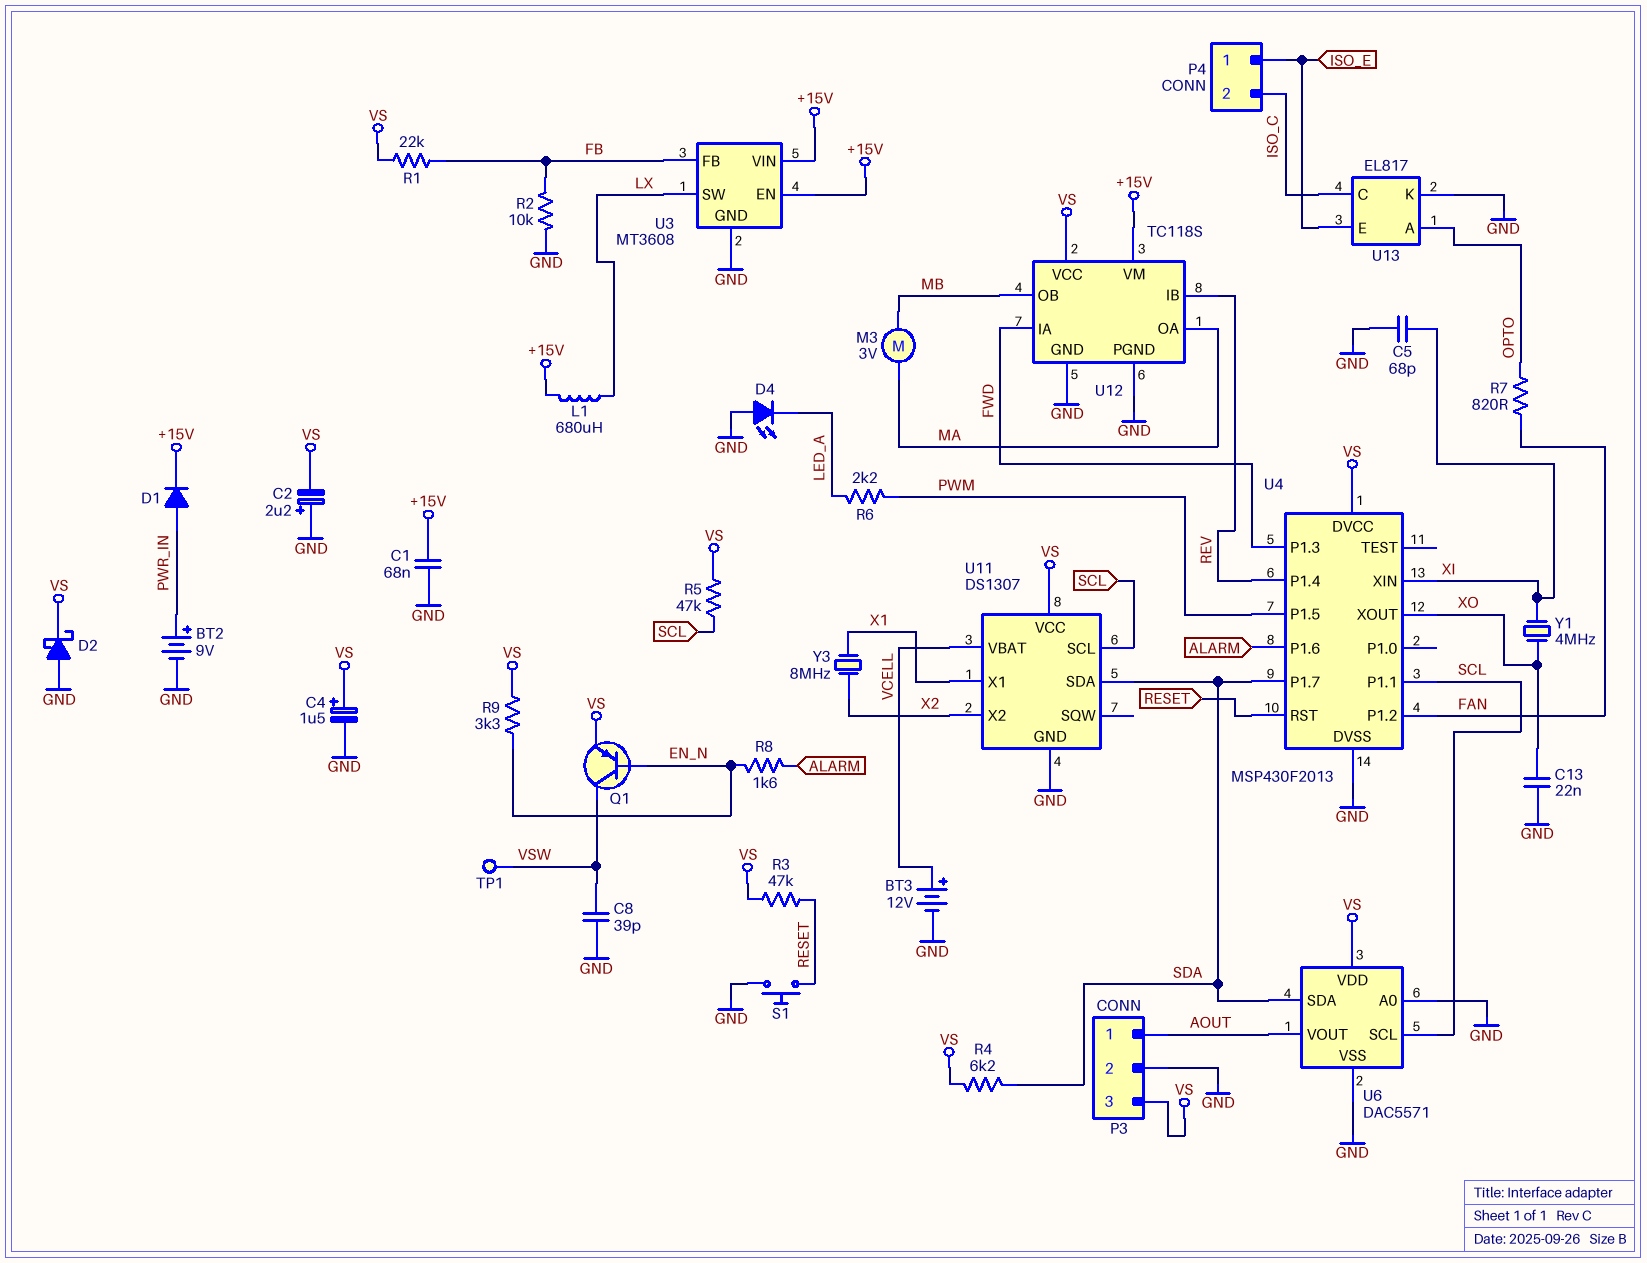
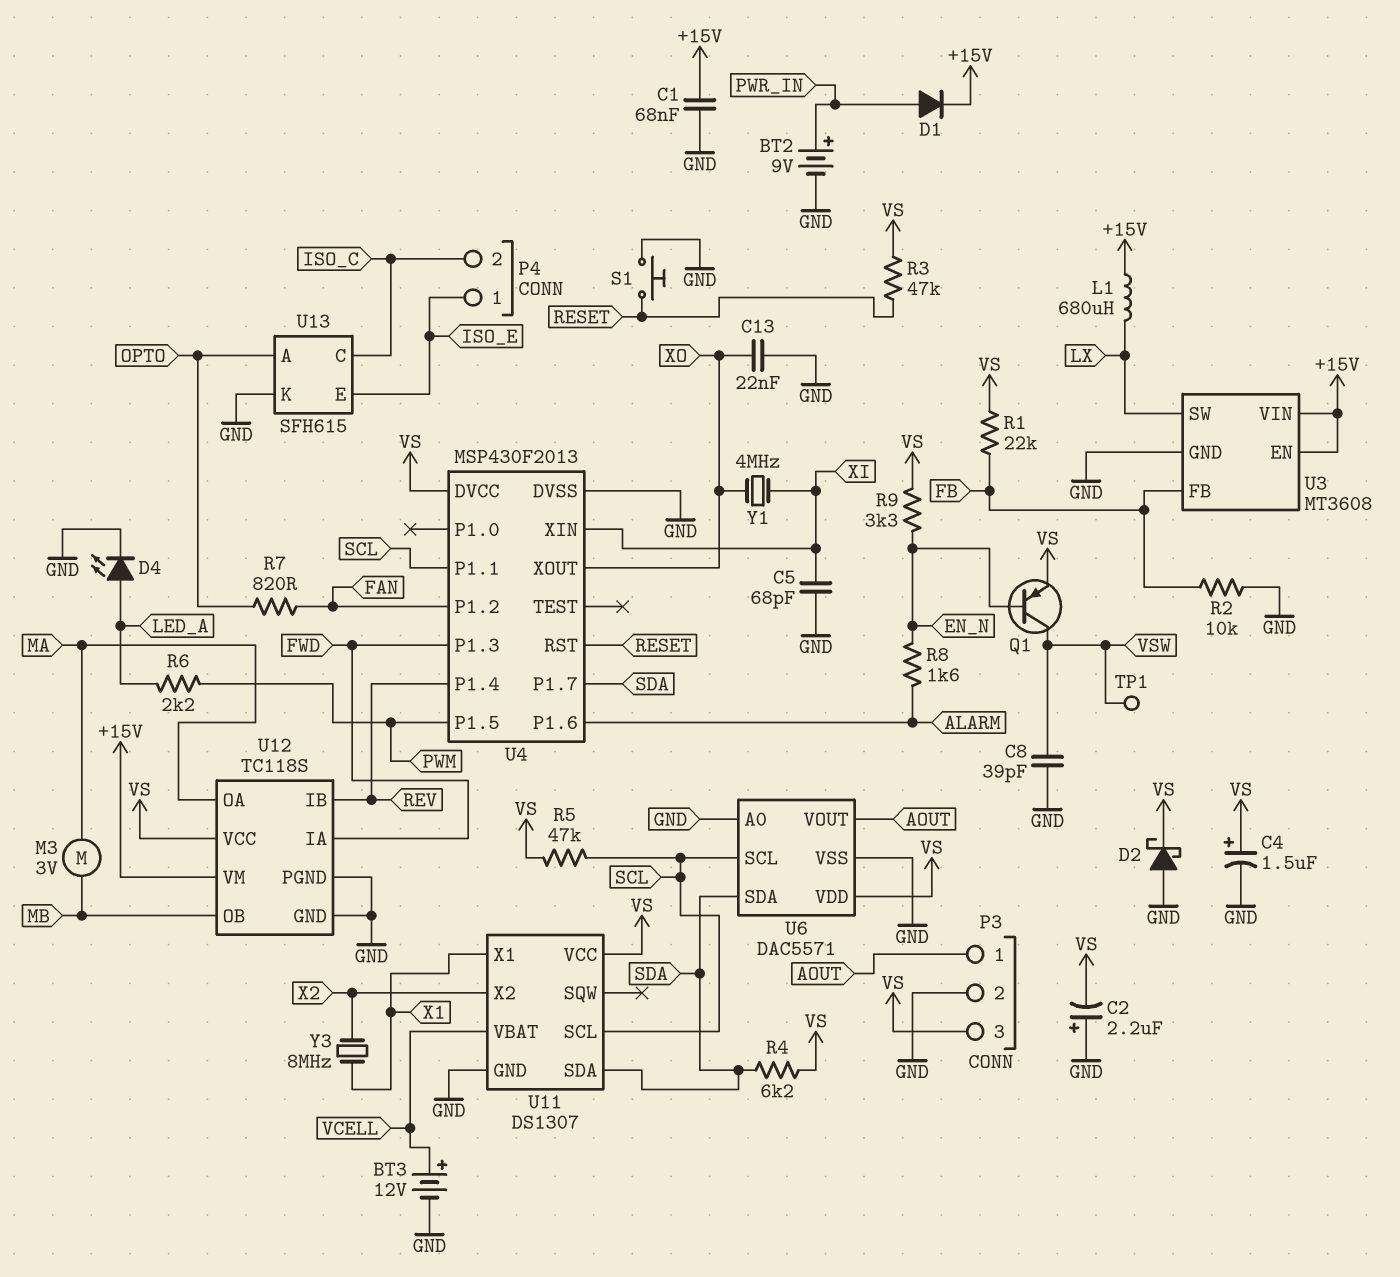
D4: LED (A GND, K LED_A) -> LED (A LED_A, K GND)
U13: EL817 -> SFH615

